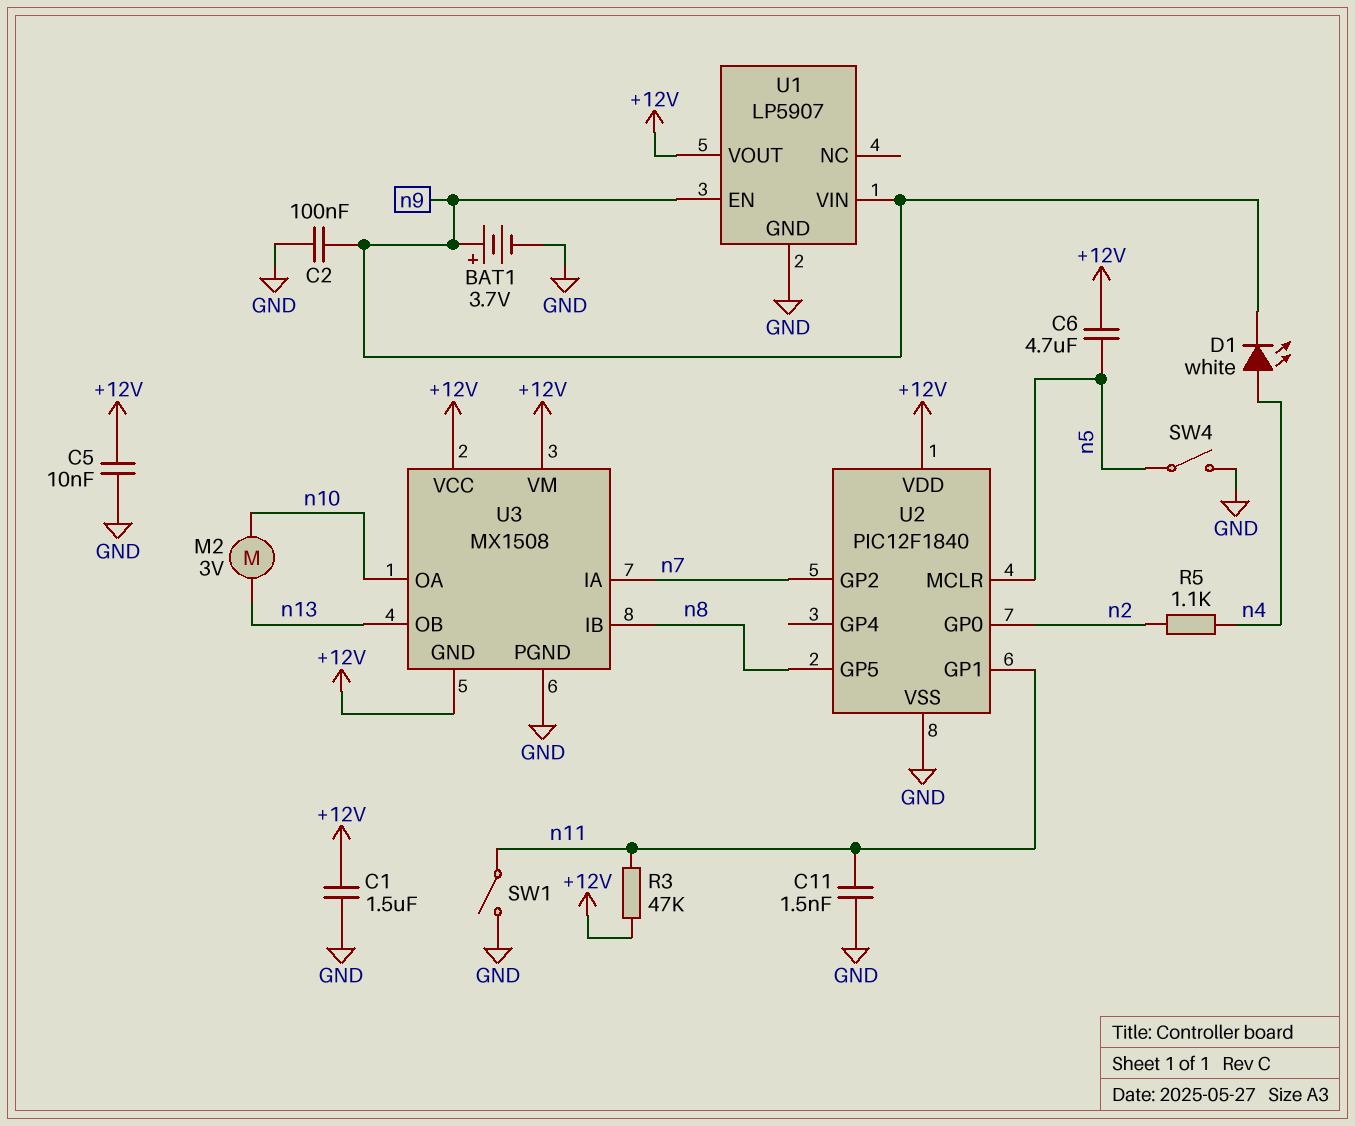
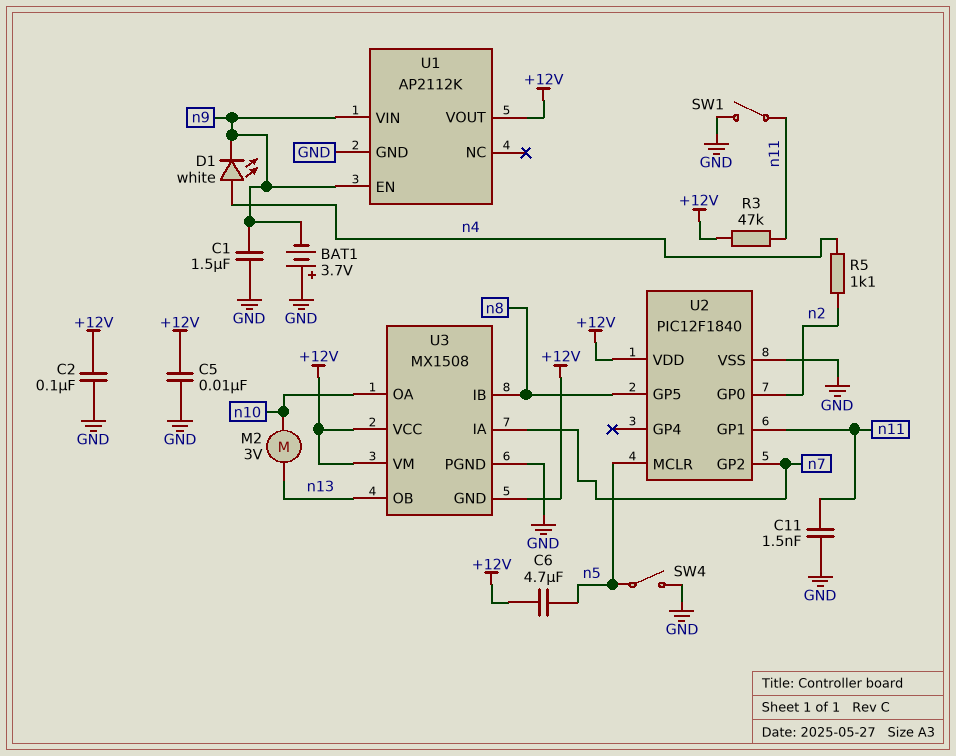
BAT1: 3.7V (plus n9, minus GND) -> 3.7V (plus GND, minus n9)
C1: 1.5uF (+12V, GND) -> 1.5uF (GND, n9)
C2: 100nF (GND, n9) -> 100nF (+12V, GND)
U1: LP5907 -> AP2112K

